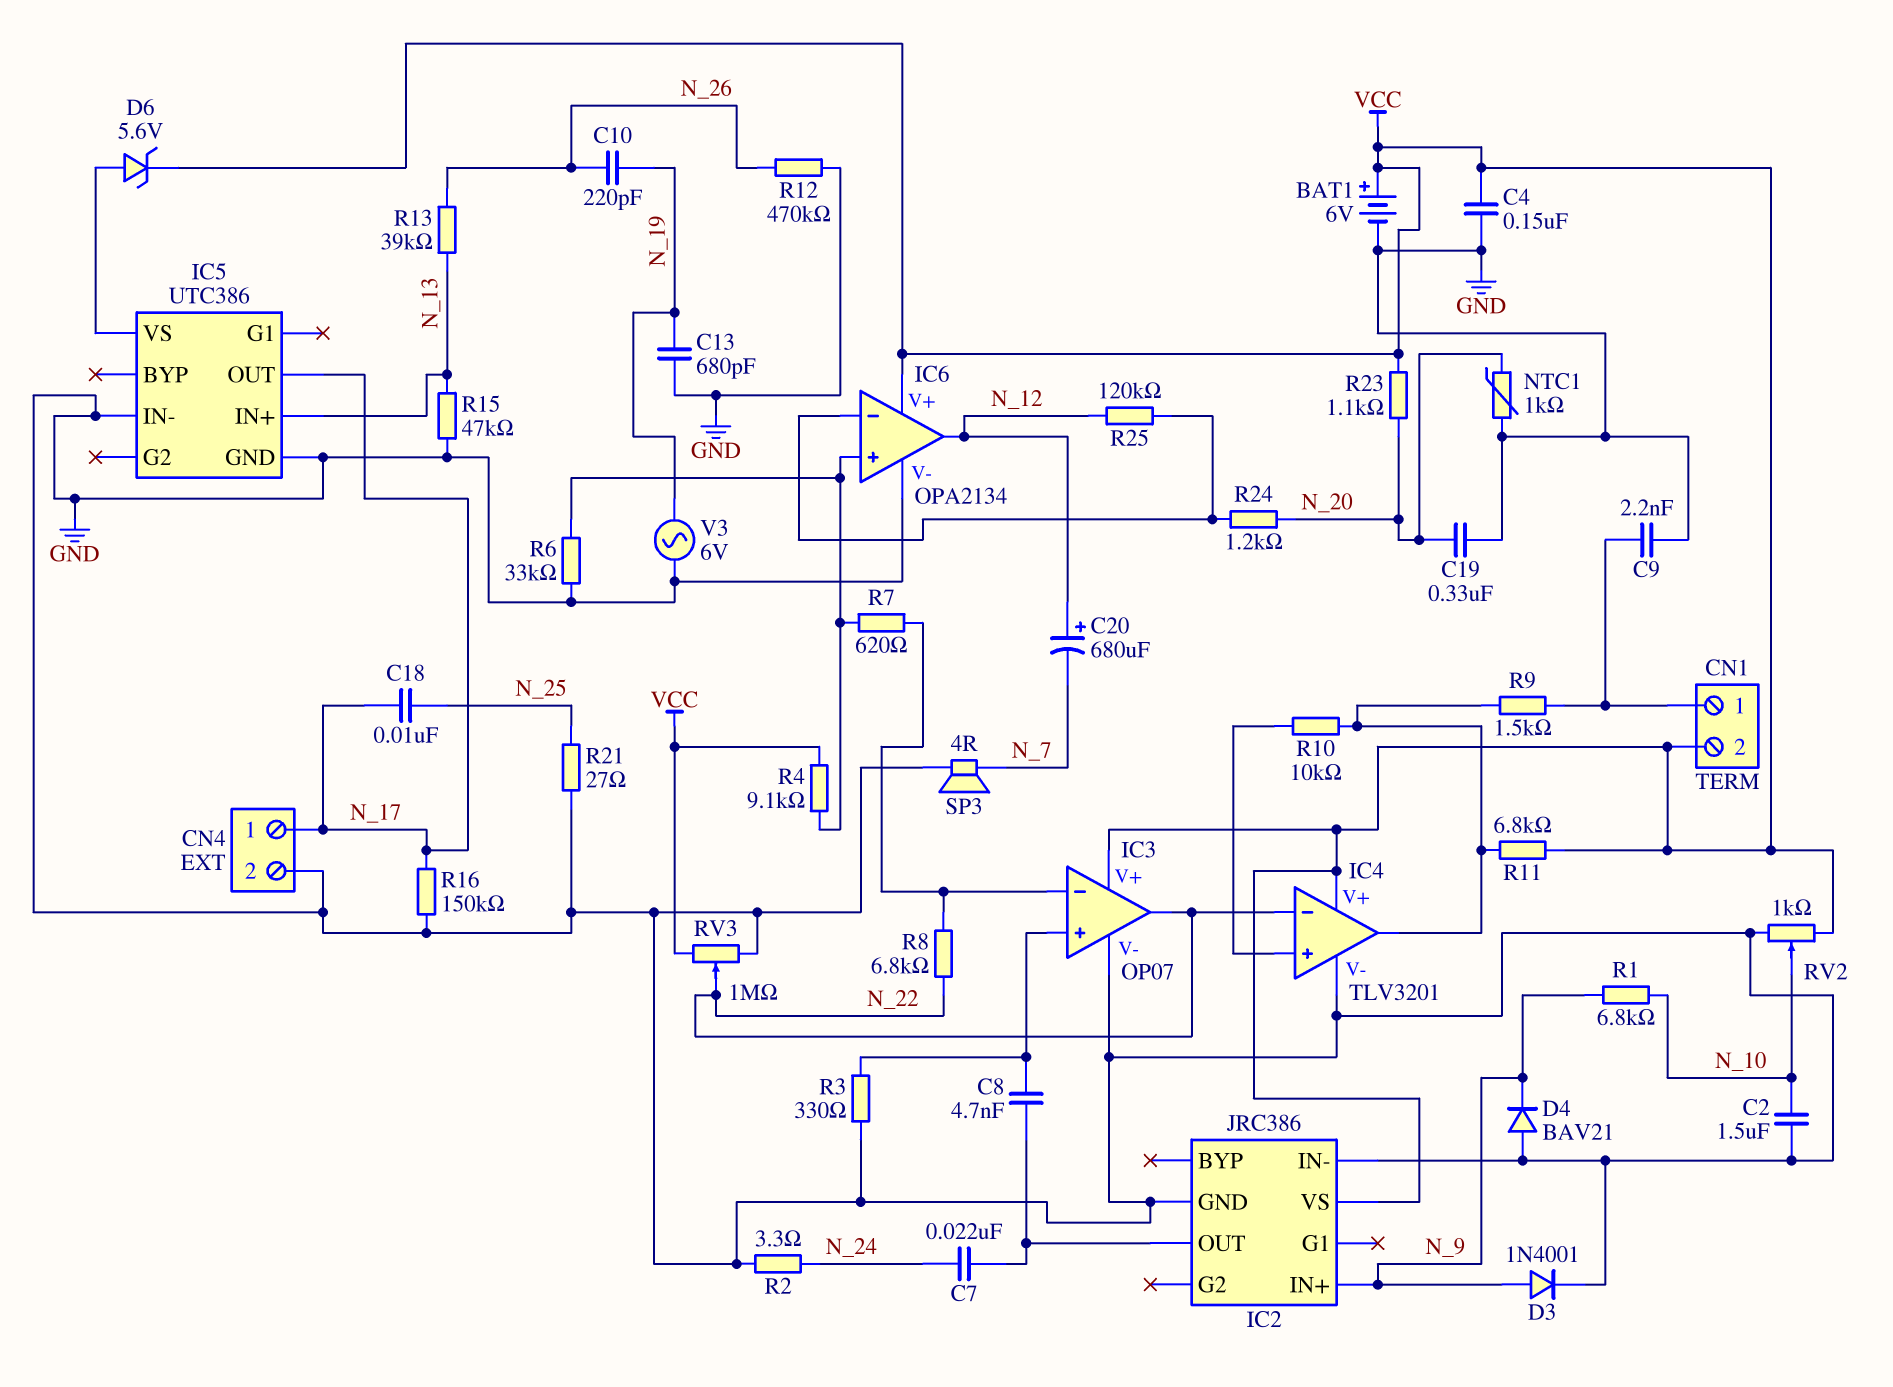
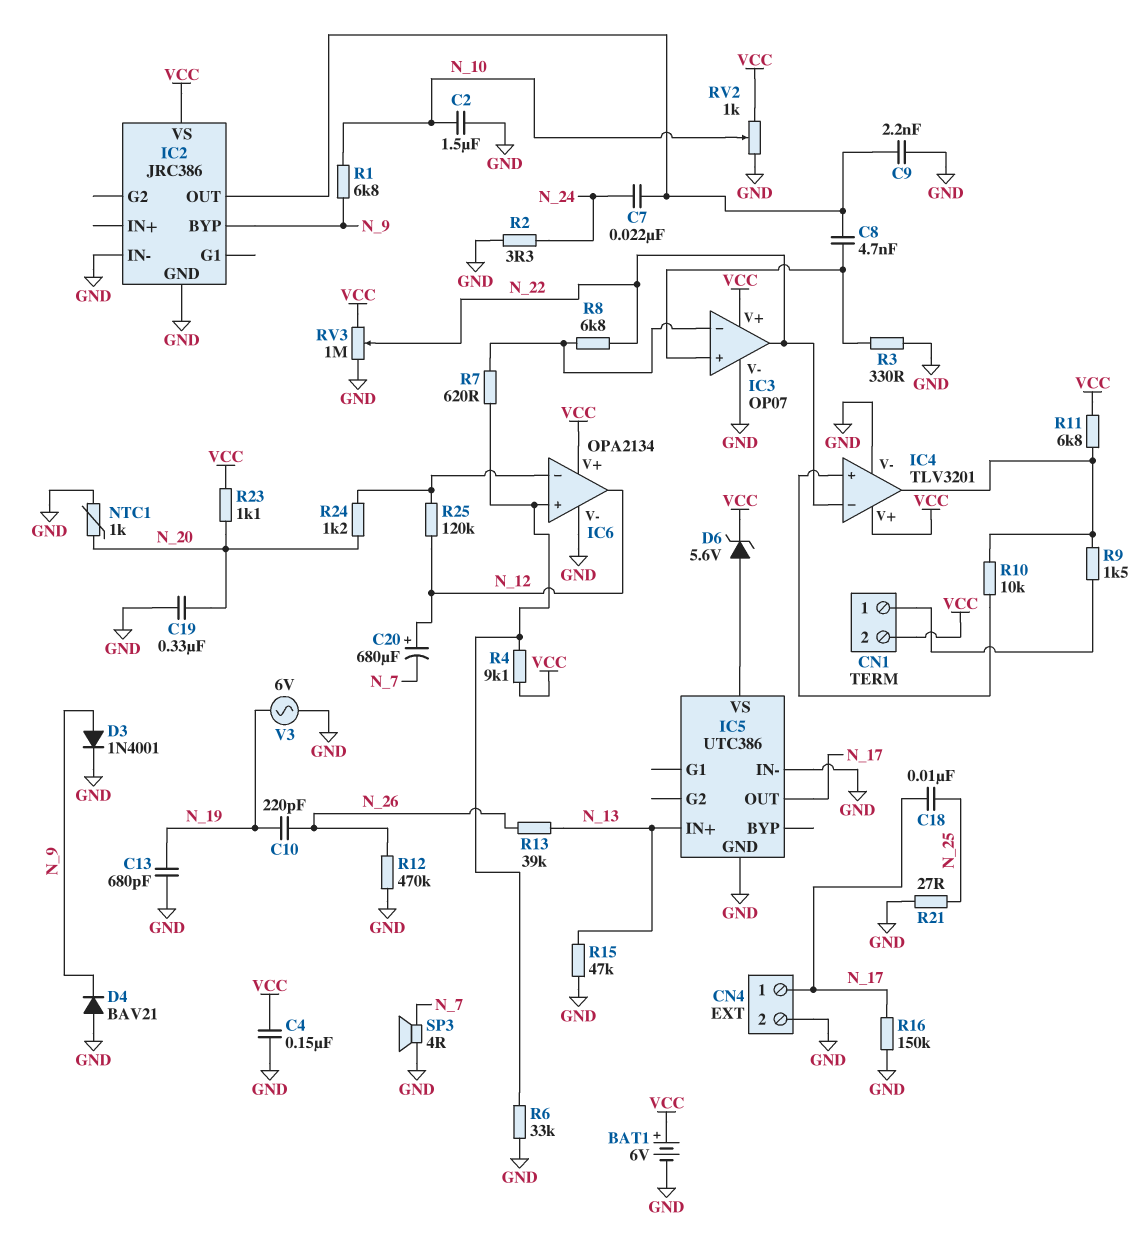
C9: 2.2nF (CN1/1, GND) -> 2.2nF (GND, IC2/OUT)
IC2 pin BYP: none -> N_9
IC2 pin IN+: N_9 -> none

